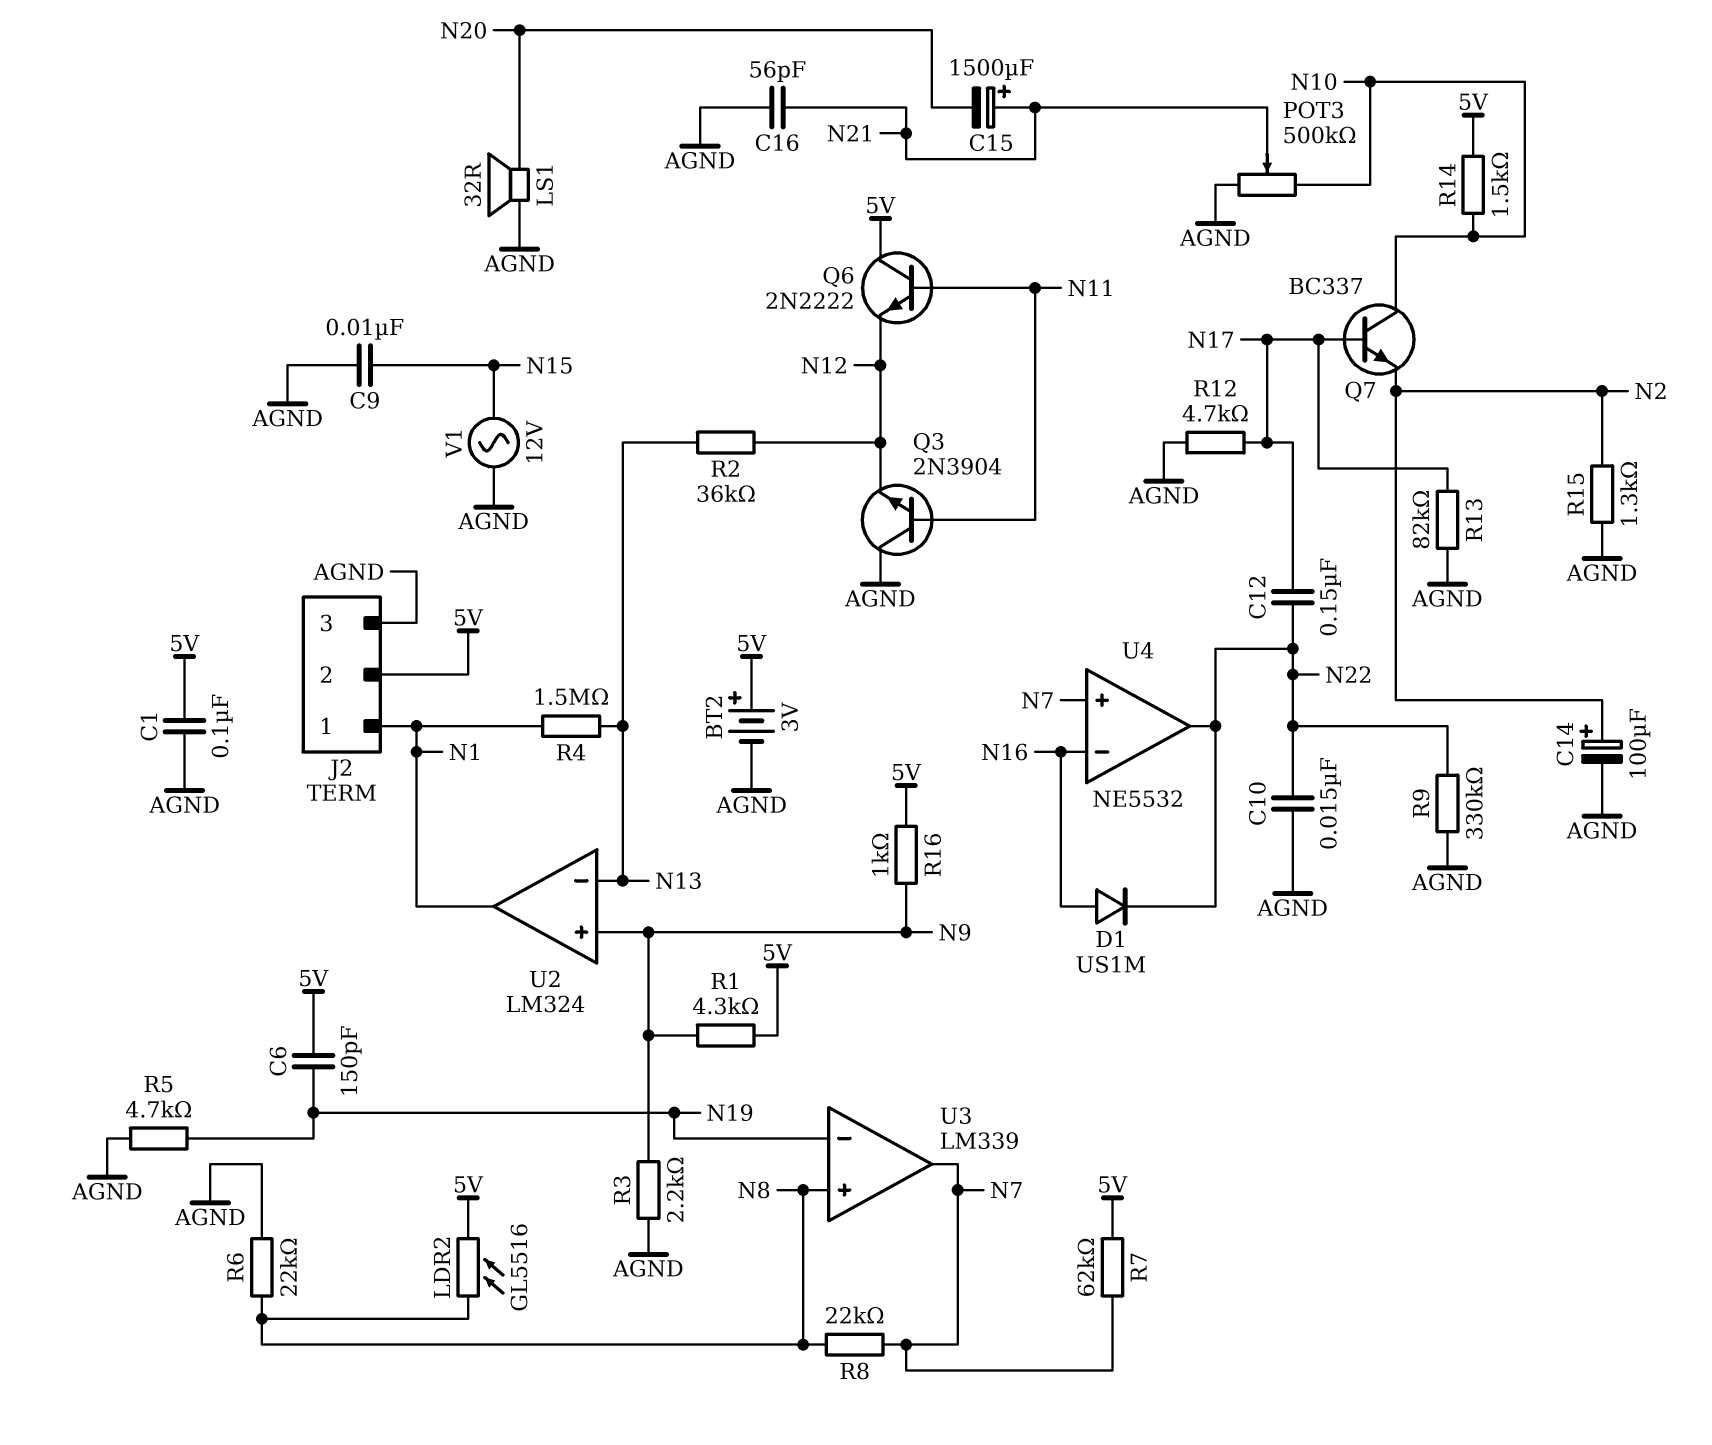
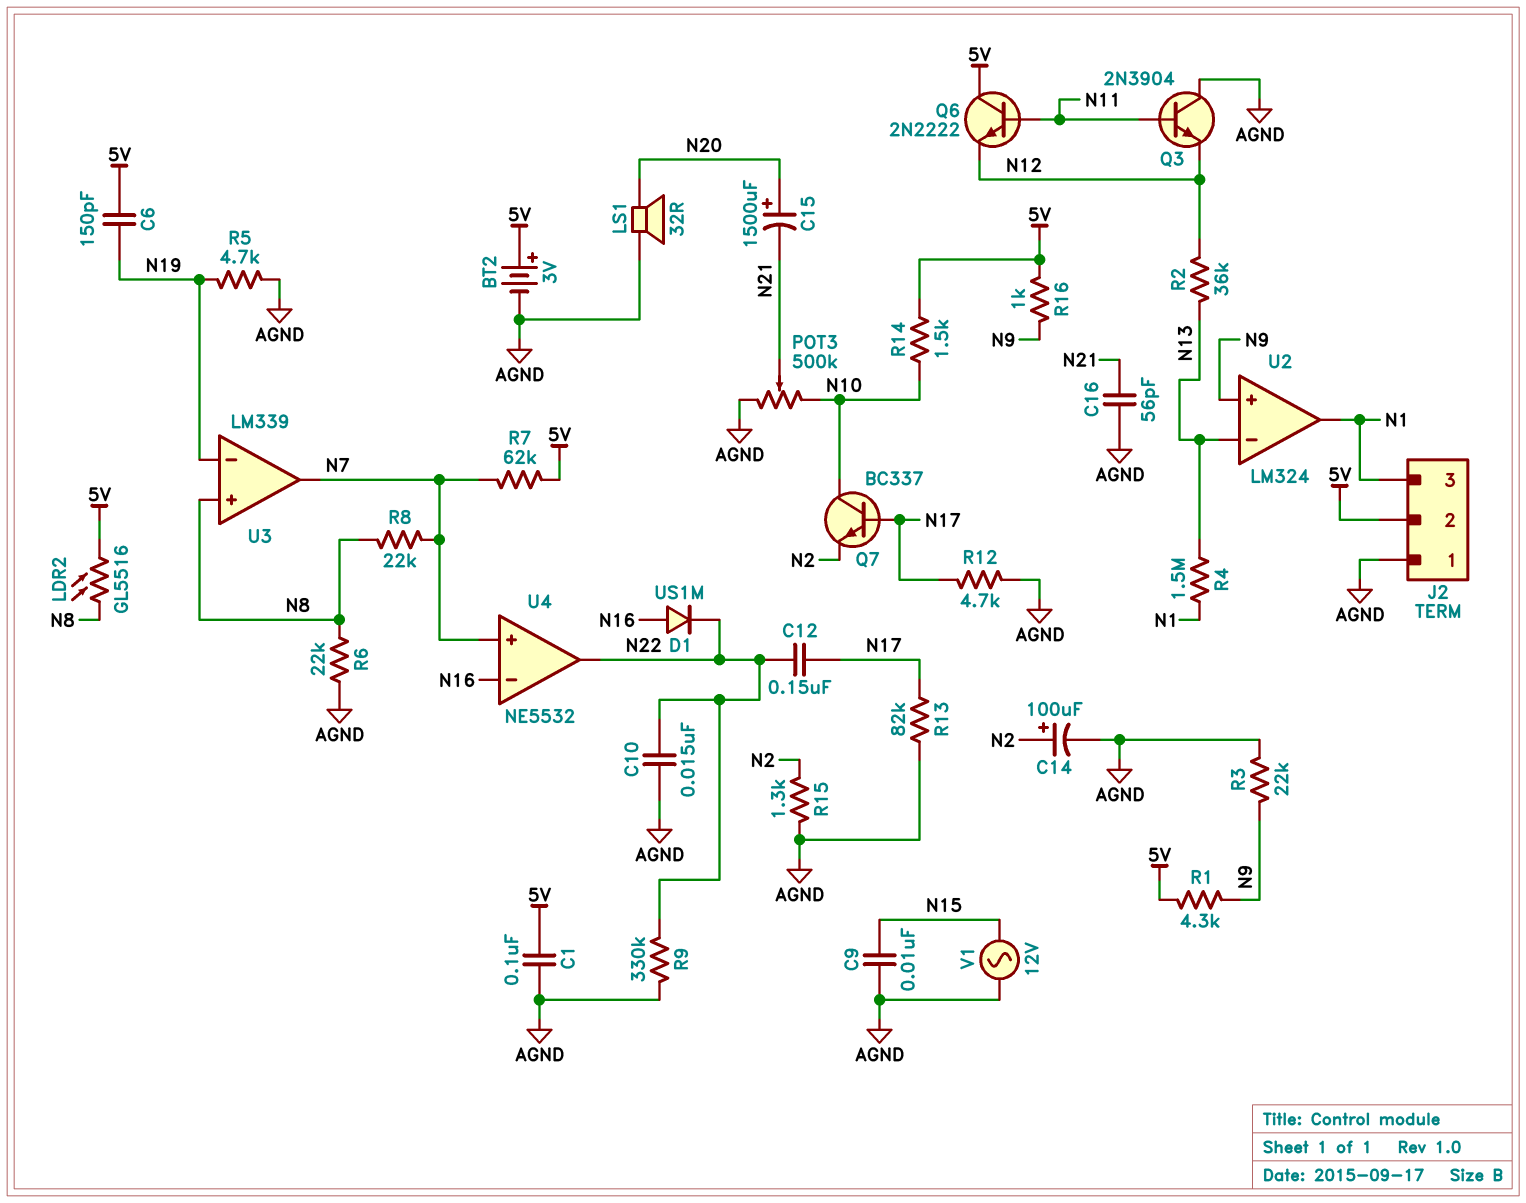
C15: 1500uF (plus N21, minus N20) -> 1500uF (plus N20, minus N21)
J2 pin 1: N1 -> AGND
J2 pin 3: AGND -> N1
R3: 2.2k (AGND, N9) -> 22k (AGND, N9)

